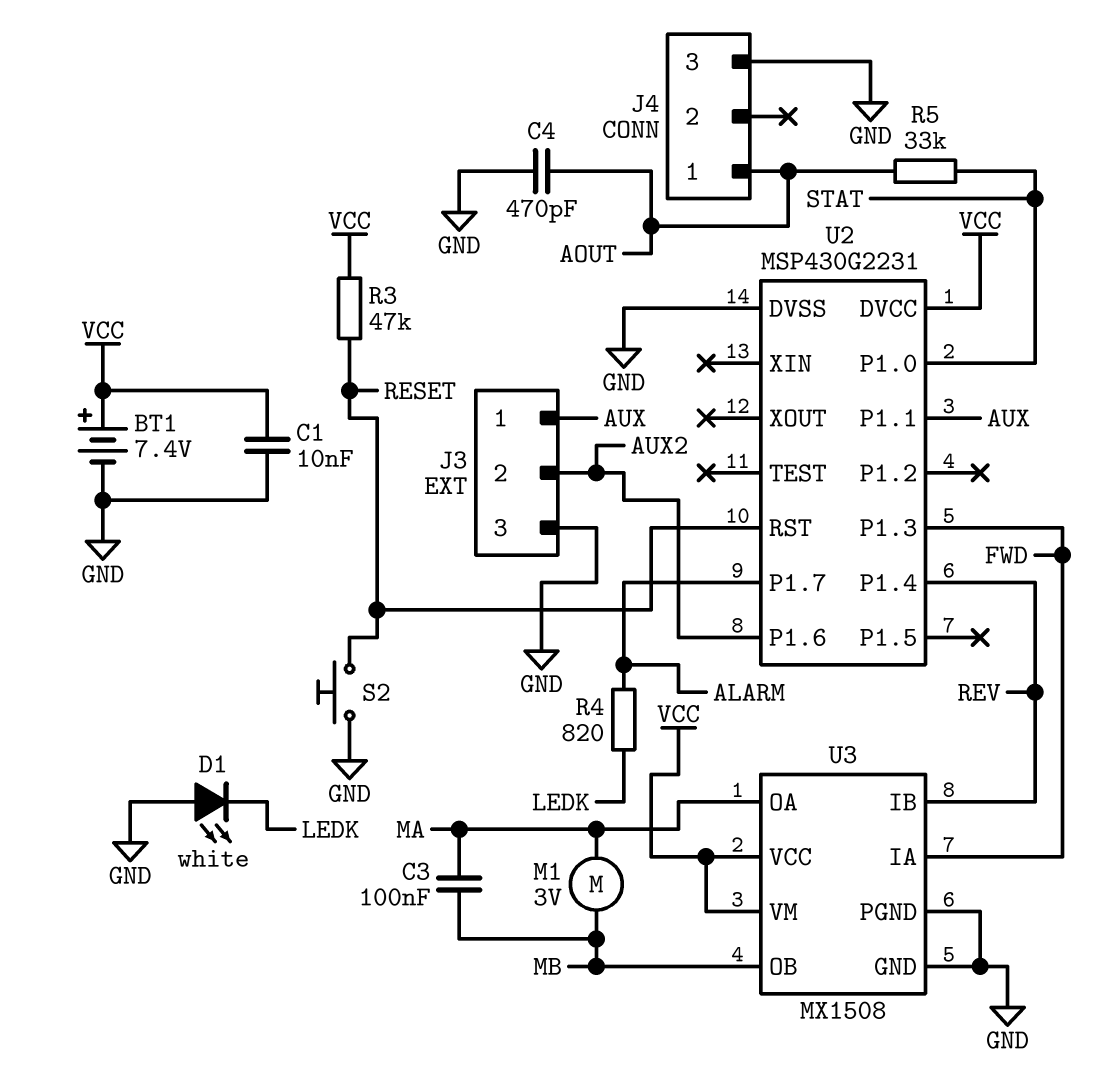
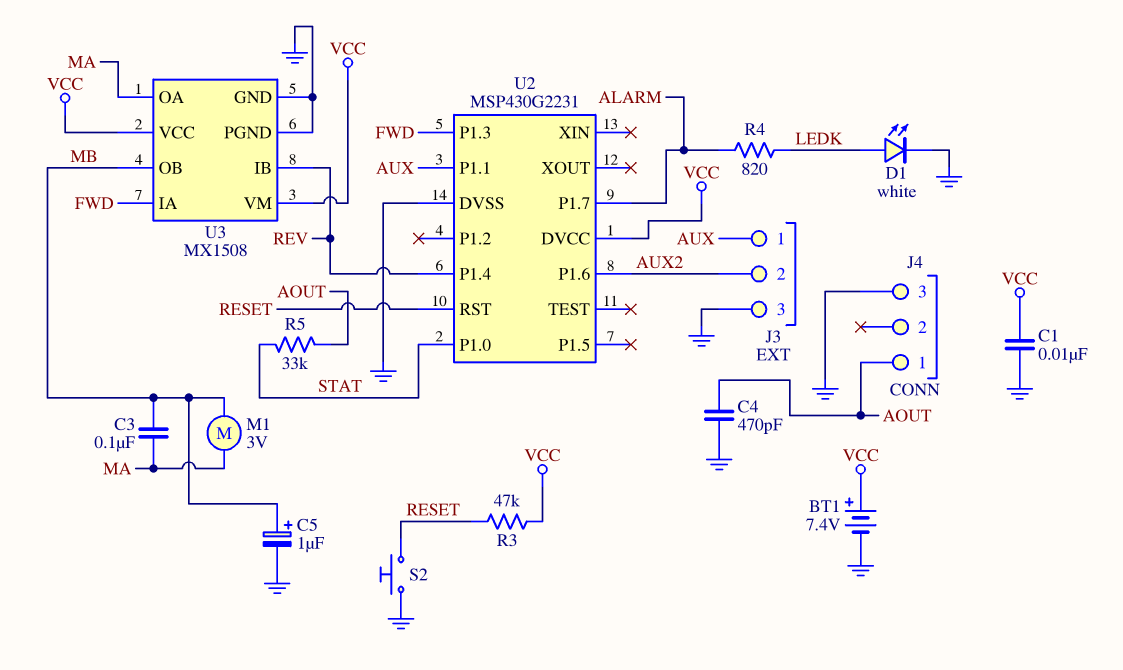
C5: none -> 1uF (plus MB, minus GND)
D1: LED white (A GND, K LEDK) -> LED white (A LEDK, K GND)

